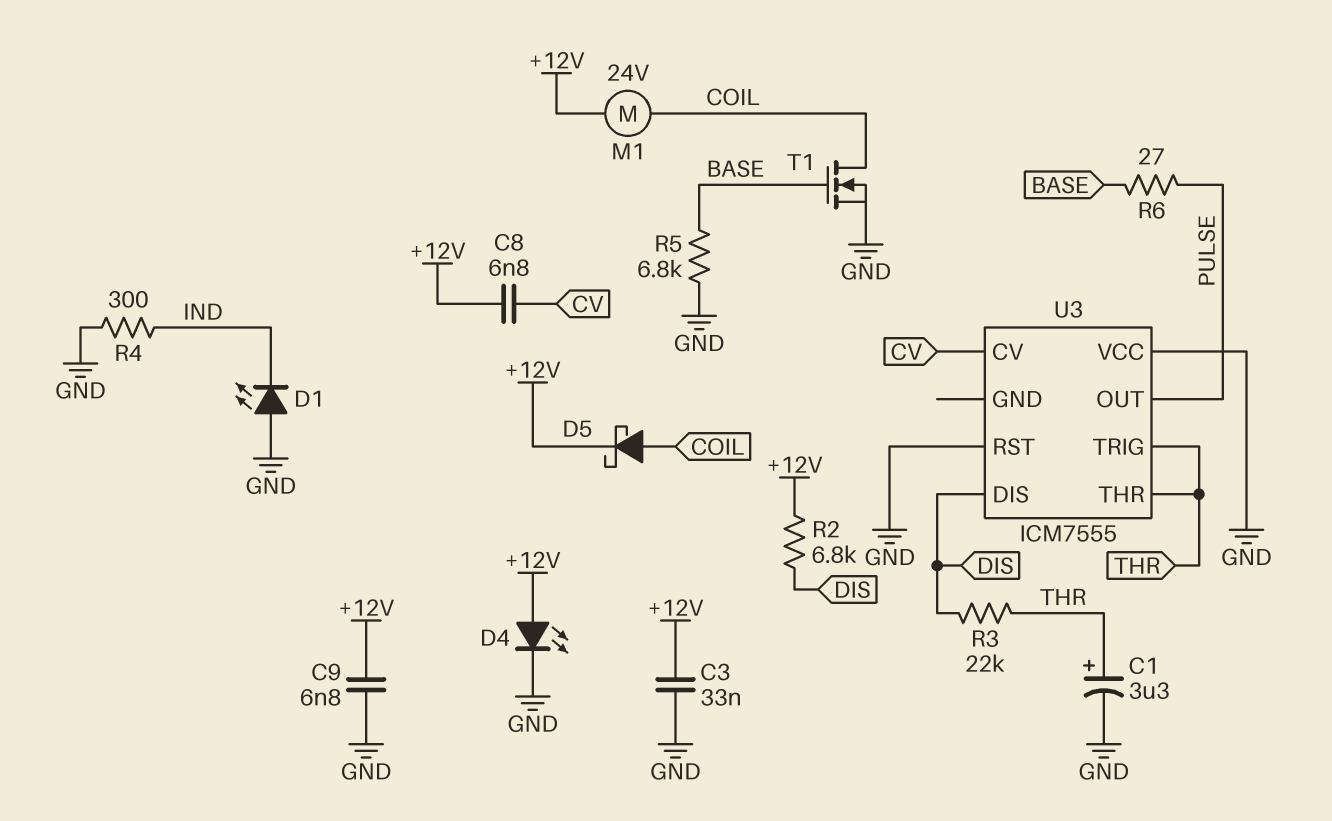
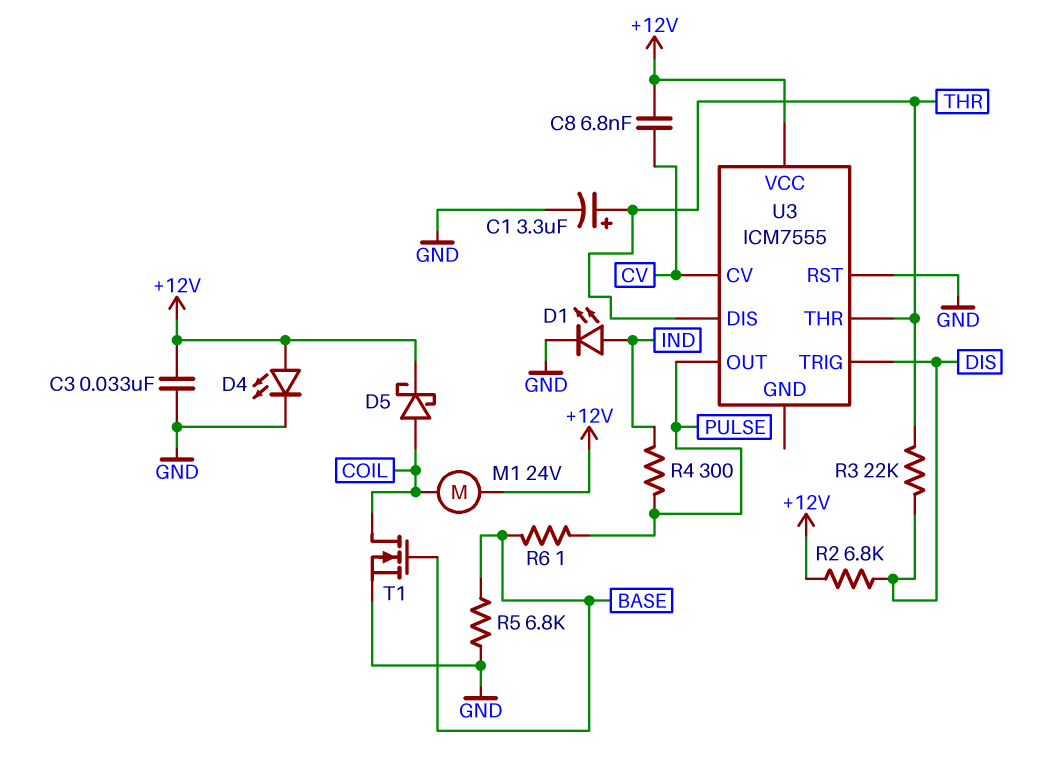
C9: 6.8nF (+12V, GND) -> none
D1: LED (A GND, K IND) -> LED (A IND, K GND)
R4: 300 (GND, IND) -> 300 (IND, PULSE)
R6: 27 (BASE, PULSE) -> 1 (BASE, PULSE)
U3 pin DIS: DIS -> THR
U3 pin TRIG: THR -> DIS
U3 pin VCC: GND -> +12V

